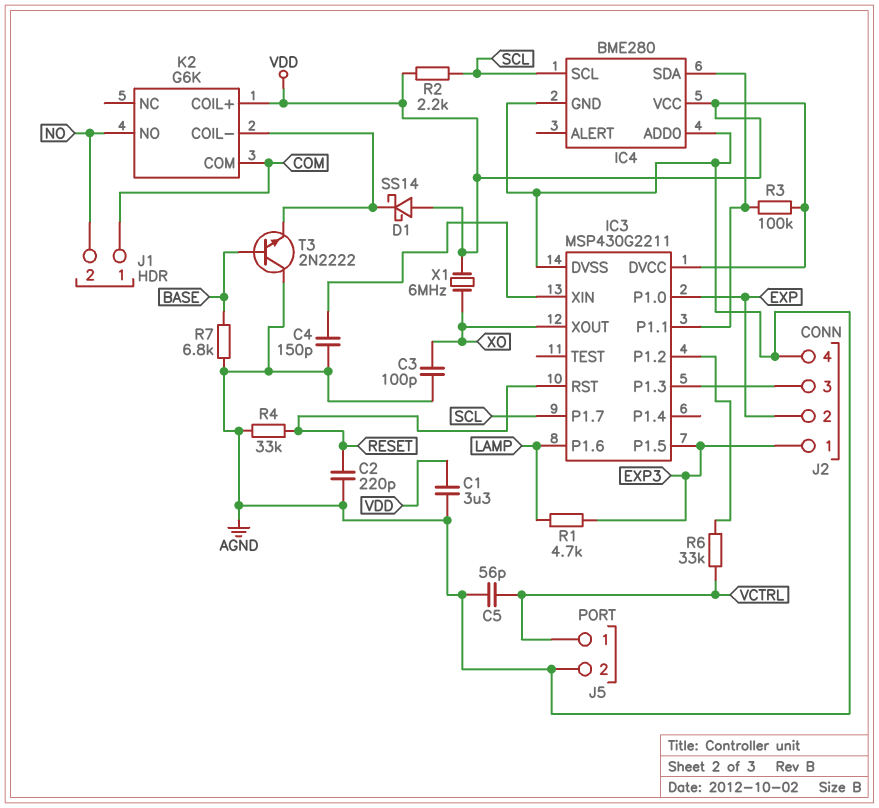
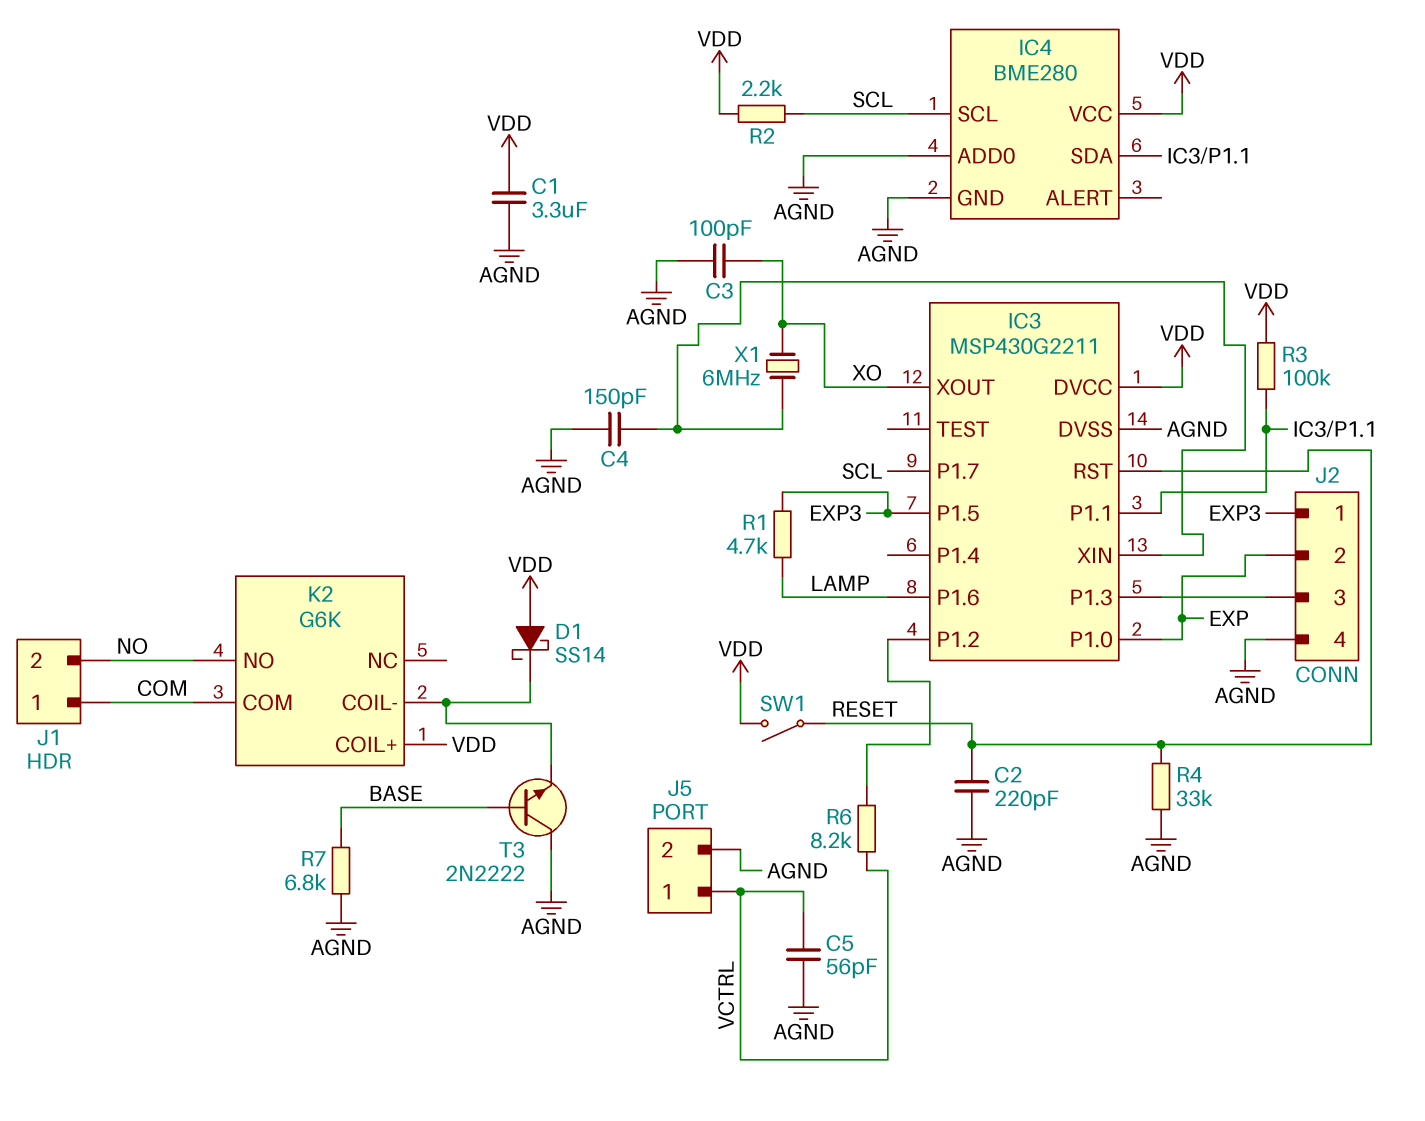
R6: 33k (IC3/P1.2, VCTRL) -> 8.2k (IC3/P1.2, VCTRL)
SW1: none -> switch (RESET, VDD)
X1: 6MHz (VDD, XO) -> 6MHz (IC3/XIN, XO)

